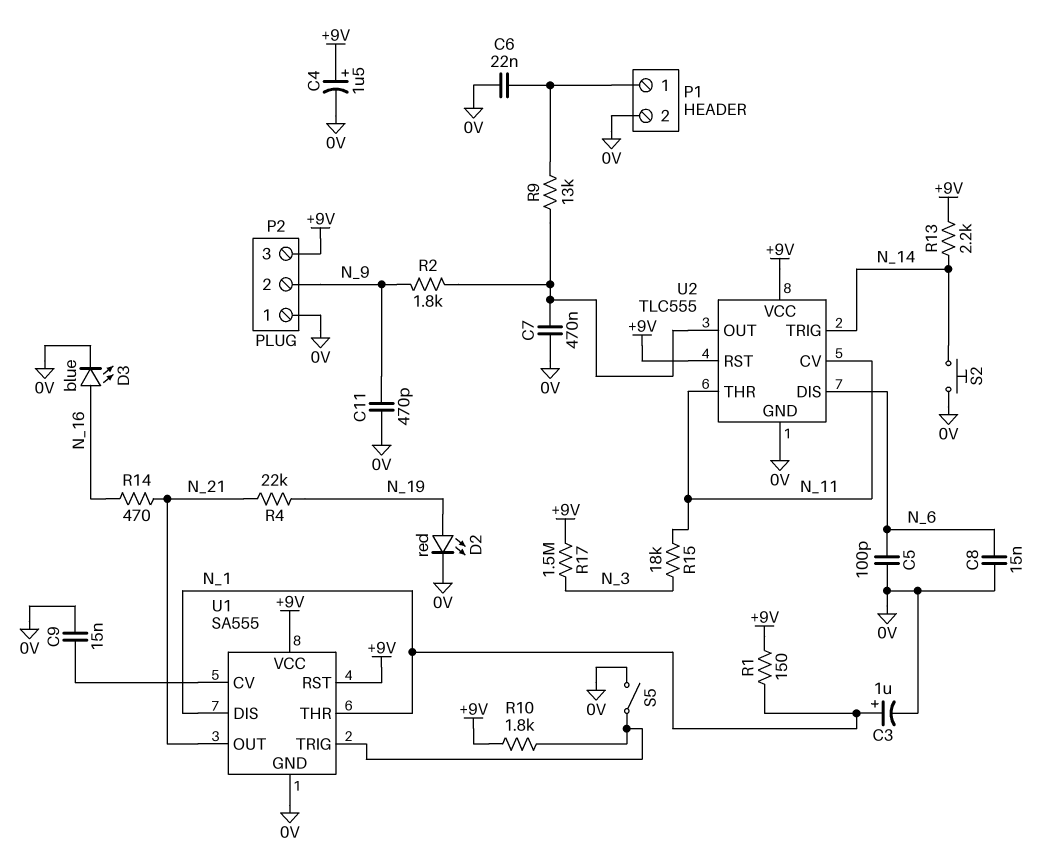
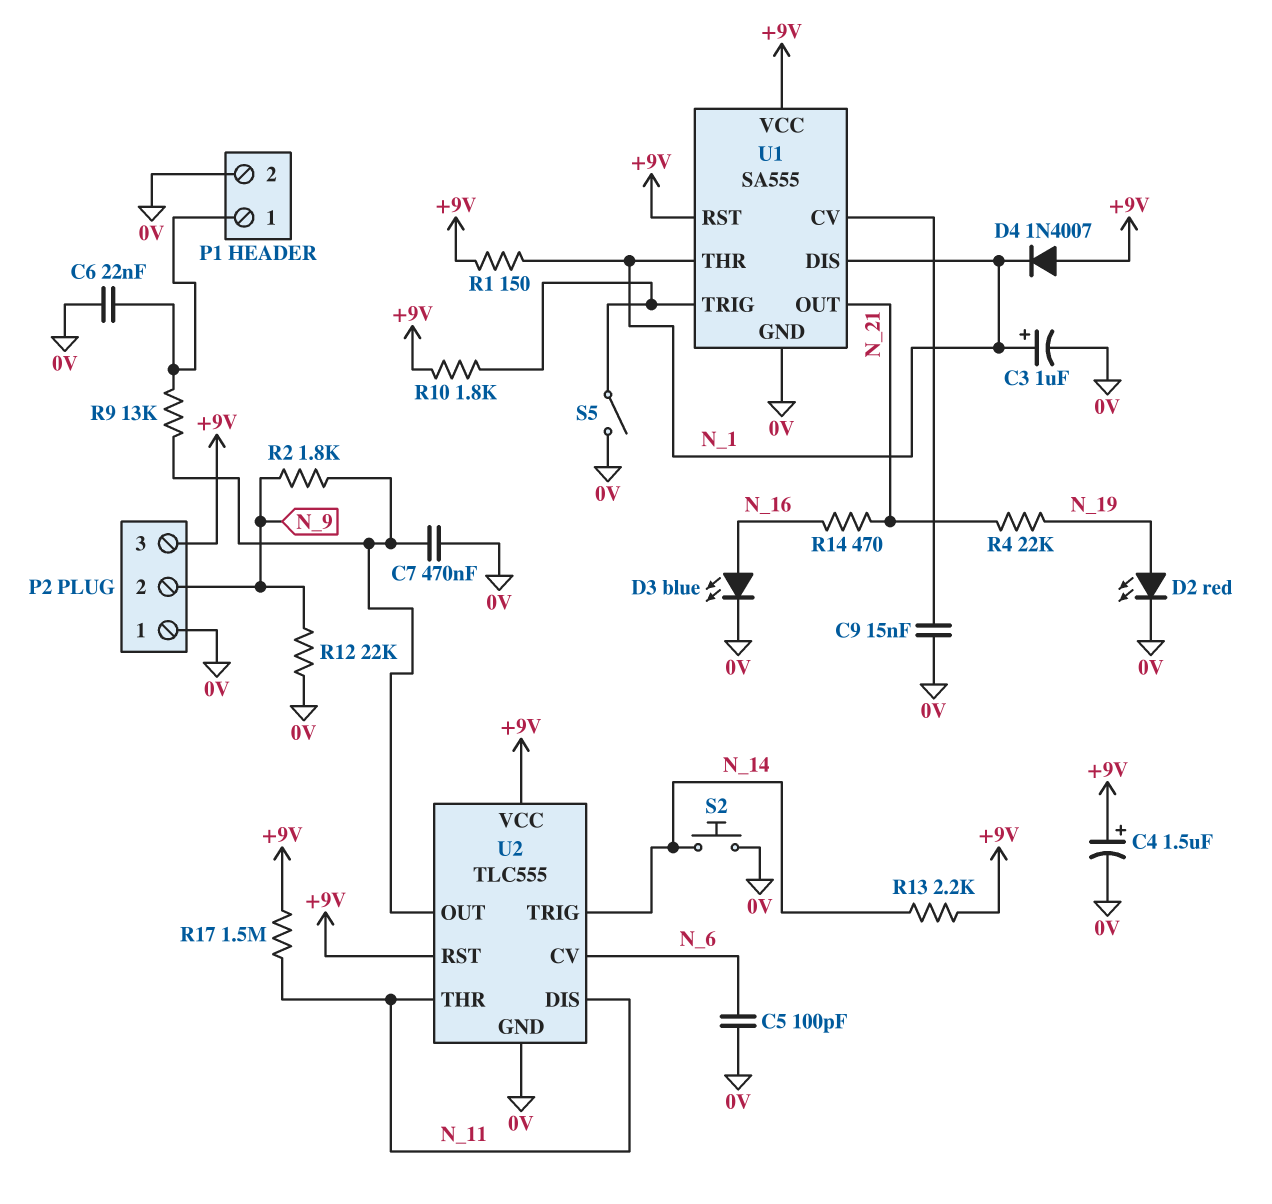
C8: 15nF (0V, N_6) -> none
C11: 470pF (0V, N_9) -> none
D4: none -> diode 1N4007 (A +9V, K N_1)
R12: none -> 22k (0V, N_9)
R15: 18k (N_3, N_11) -> none
R17: 1.5M (+9V, N_3) -> 1.5M (+9V, N_11)
U2 pin CV: N_11 -> N_6
U2 pin DIS: N_6 -> N_11

